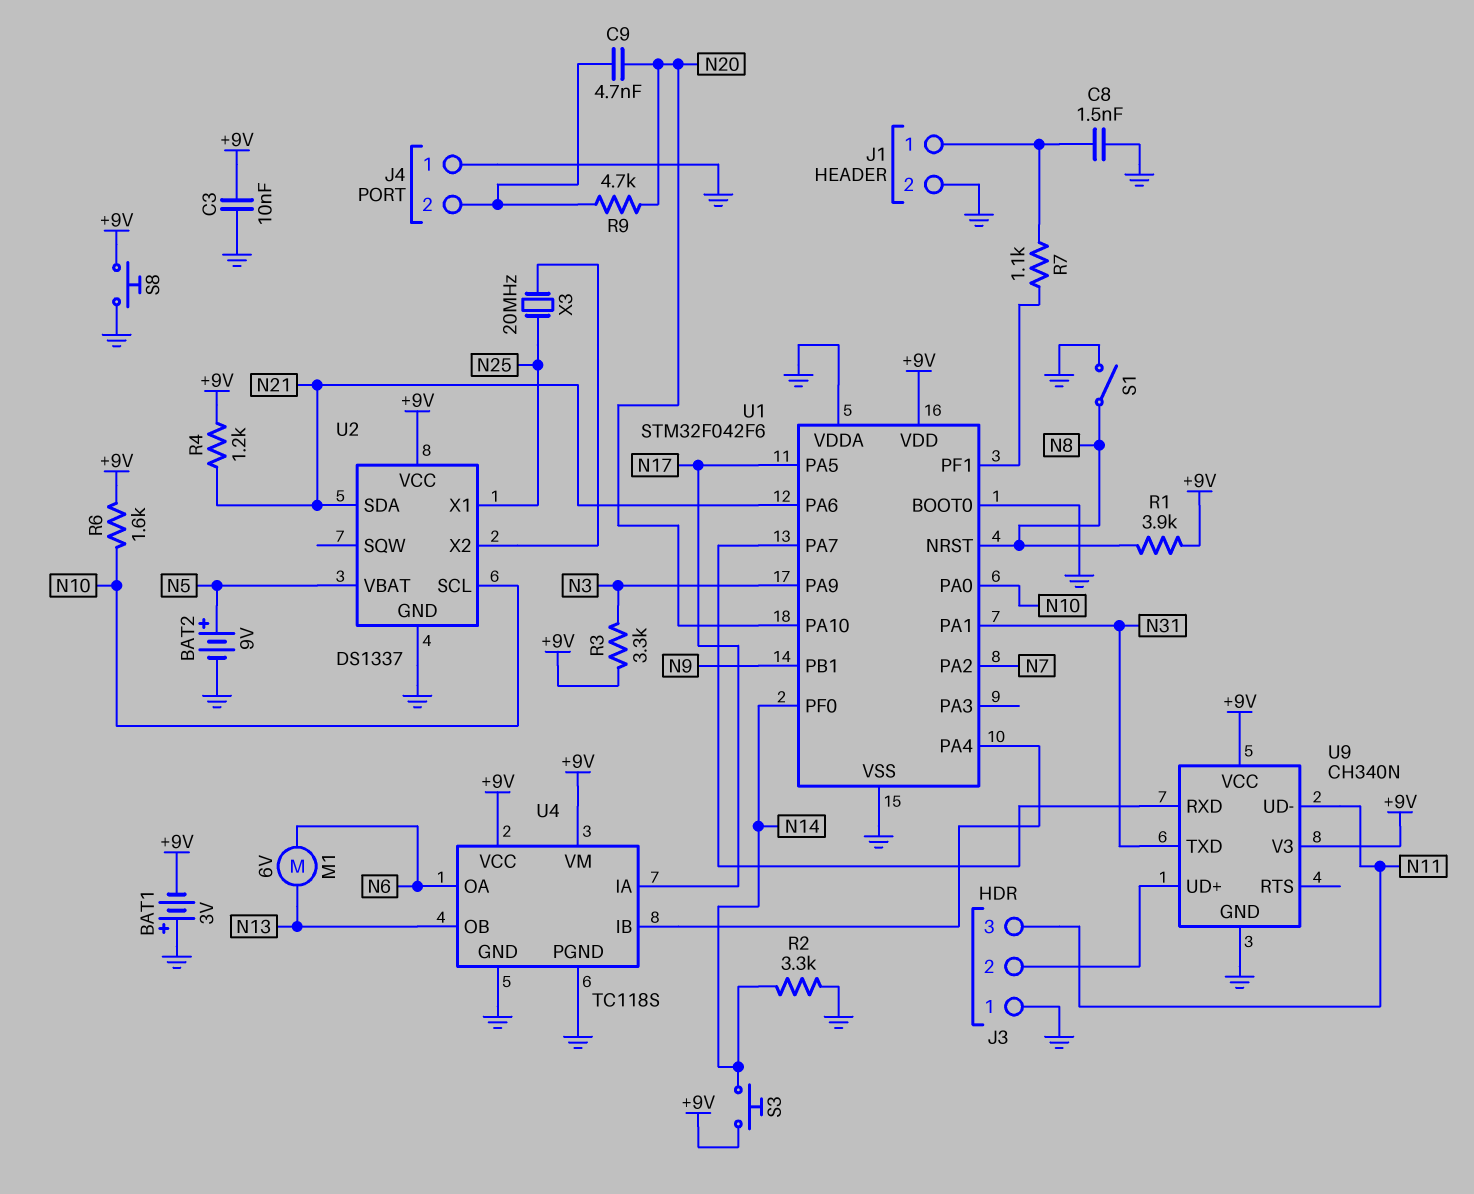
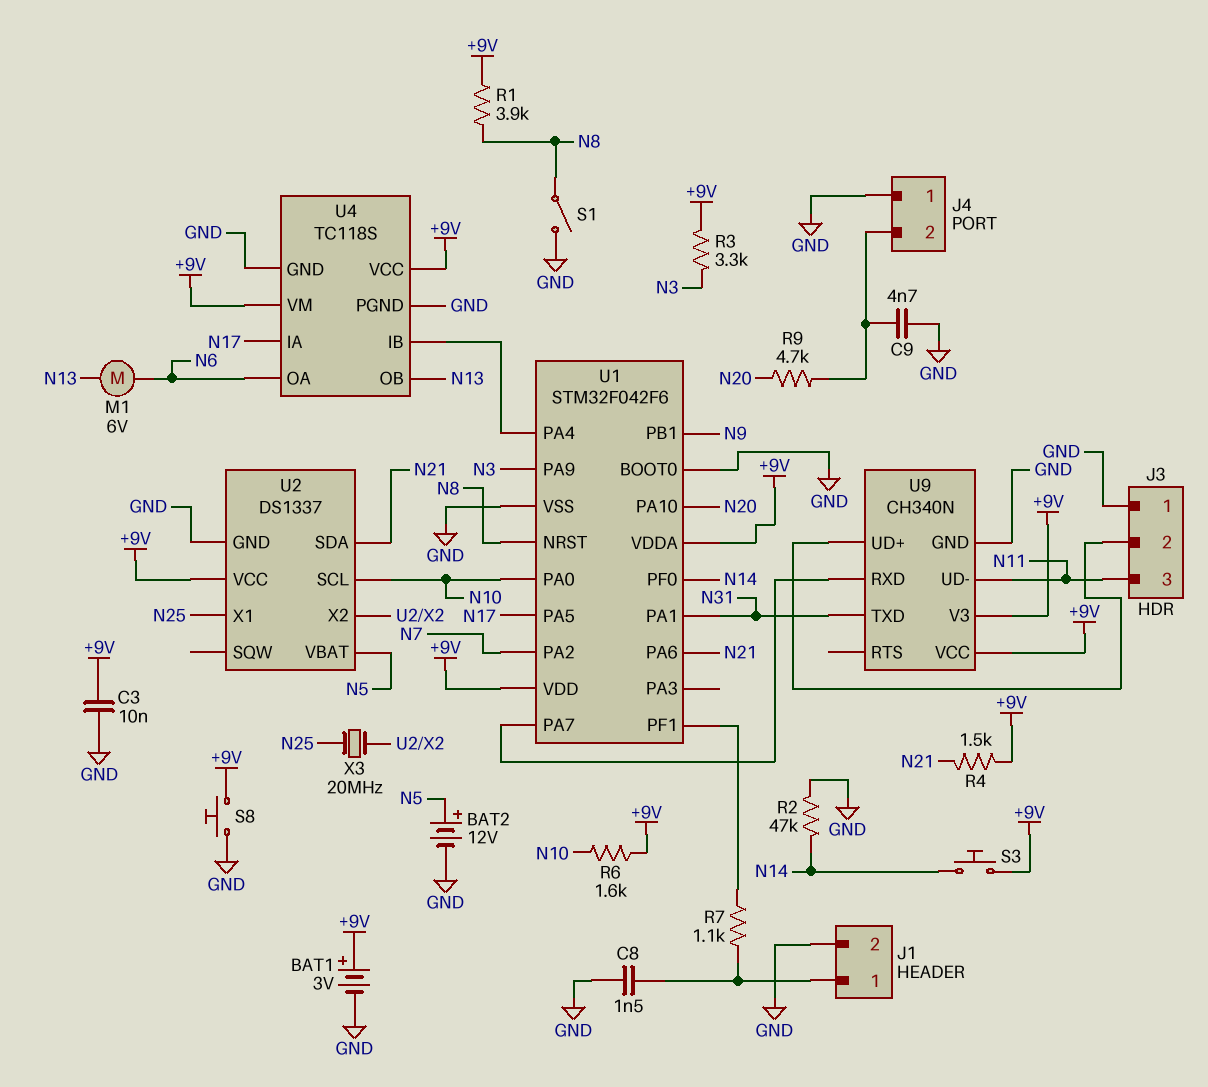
BAT1: 3V (plus GND, minus +9V) -> 3V (plus +9V, minus GND)
BAT2: 9V (plus N5, minus GND) -> 12V (plus N5, minus GND)
C9: 4.7nF (J4/2, N20) -> 4.7nF (GND, J4/2)
R2: 3.3k (GND, N14) -> 47k (GND, N14)
R4: 1.2k (+9V, N21) -> 1.5k (+9V, N21)
U1 pin VDDA: GND -> +9V

